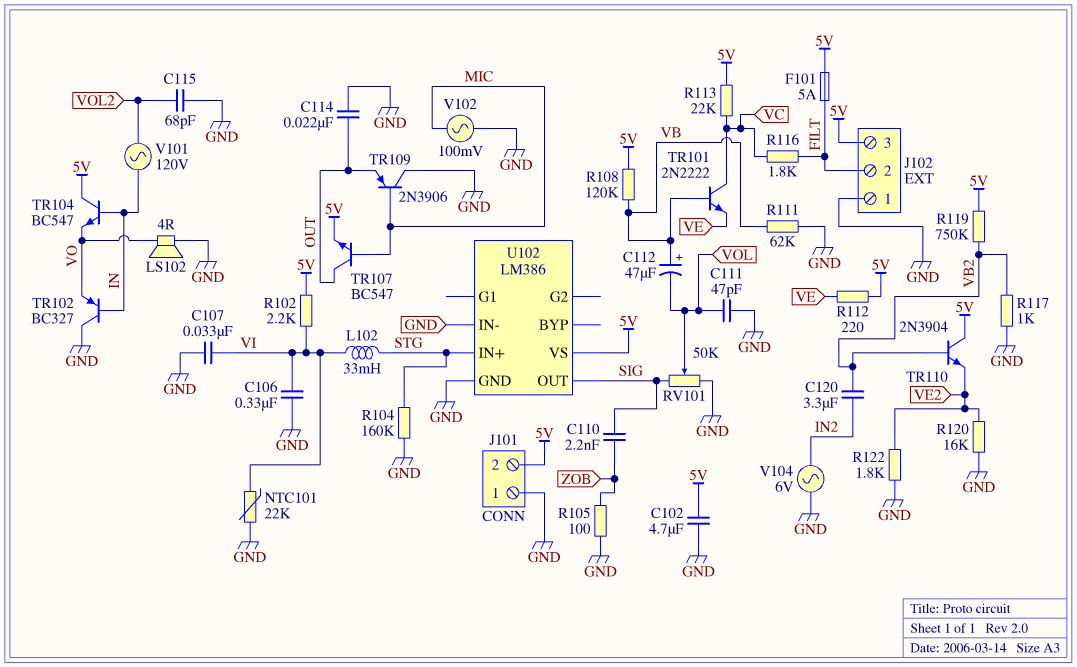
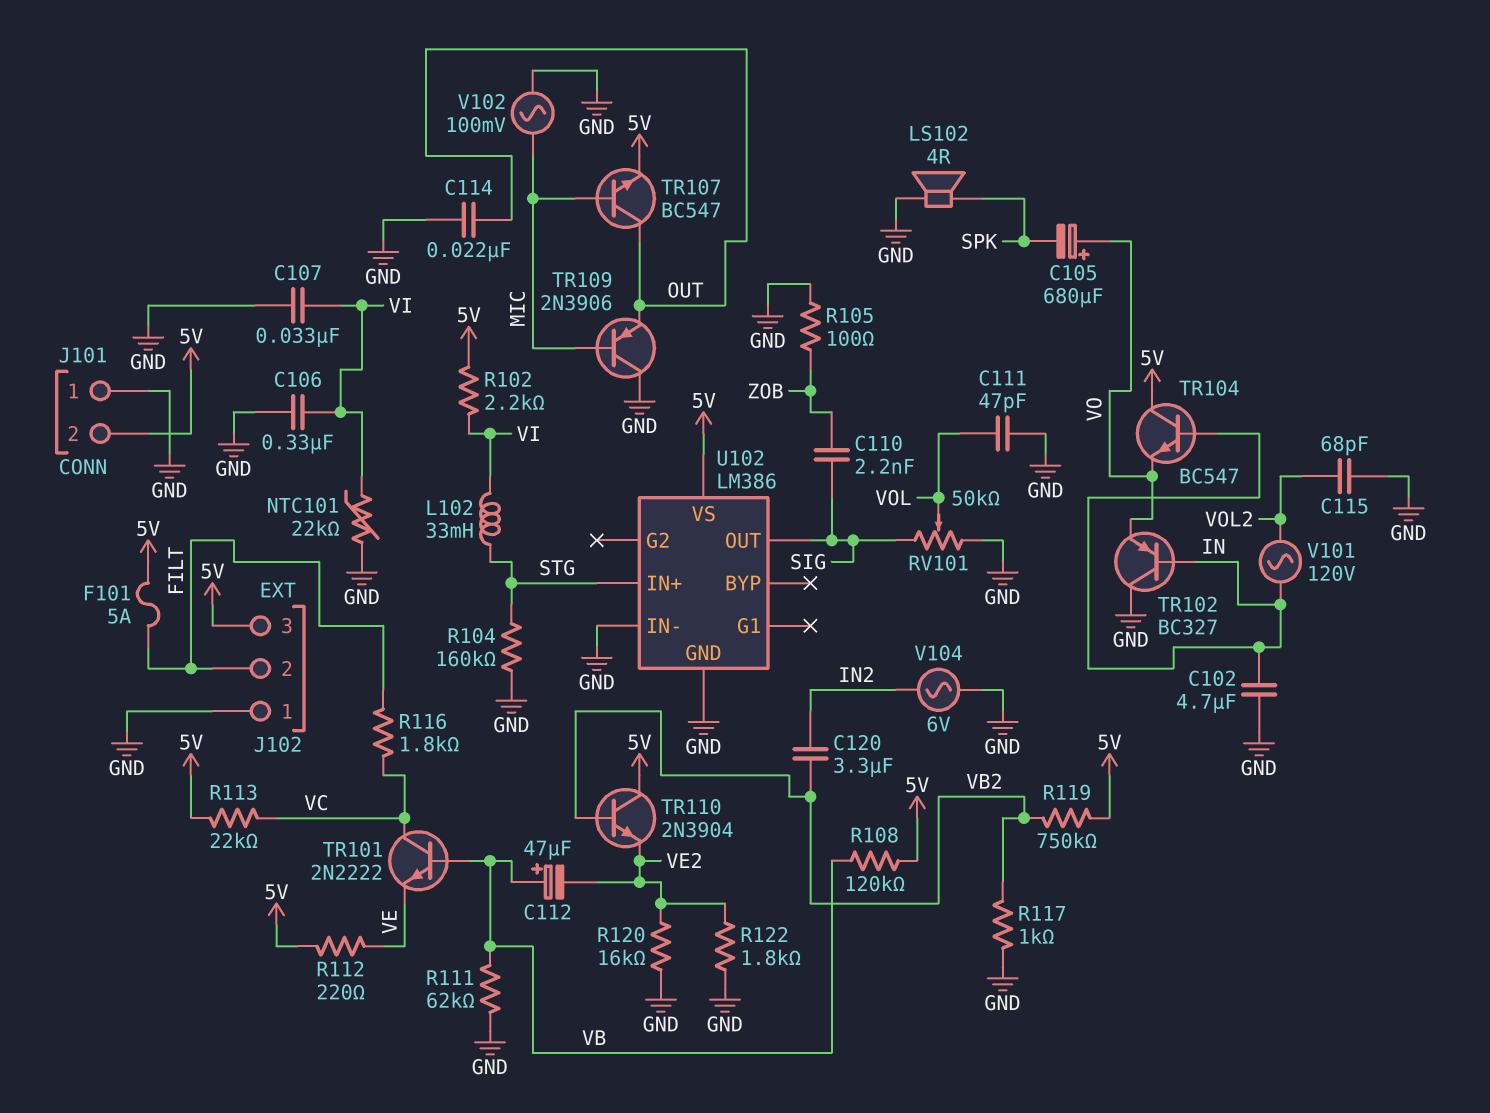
C102: 4.7uF (5V, GND) -> 4.7uF (GND, IN)
C105: none -> 680uF (plus VO, minus SPK)
C112: 47uF (plus VB, minus VOL) -> 47uF (plus VB, minus VE2)
LS102: speaker 4R (GND, VO) -> speaker 4R (GND, SPK)

